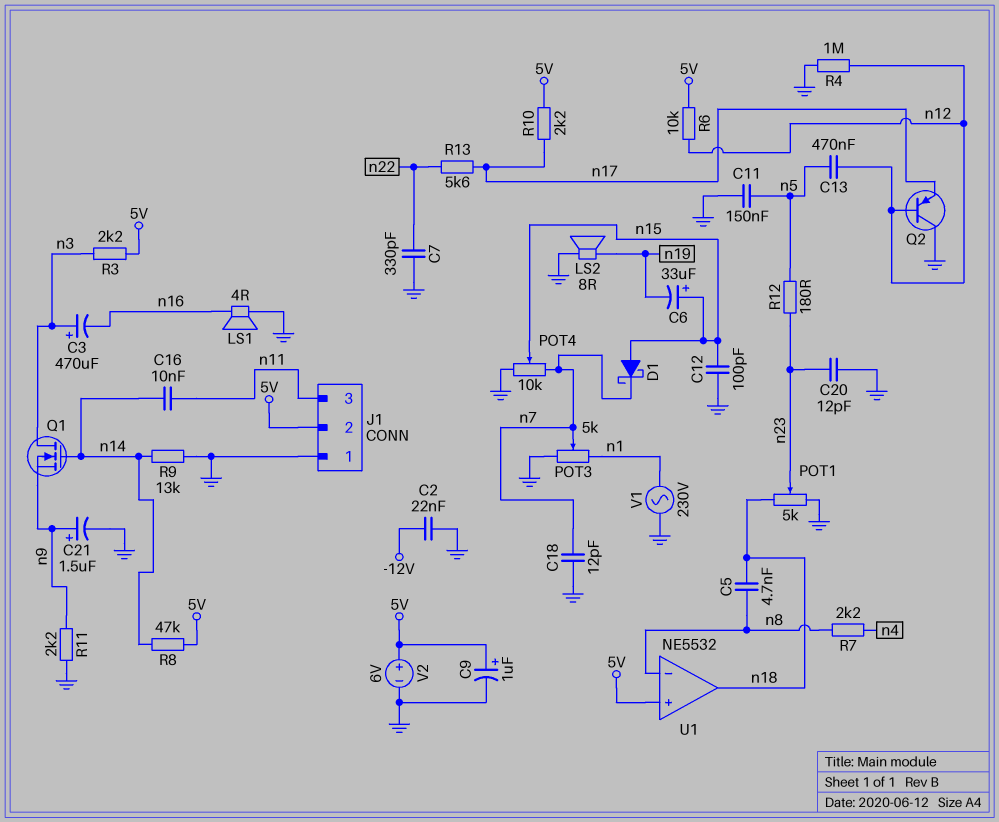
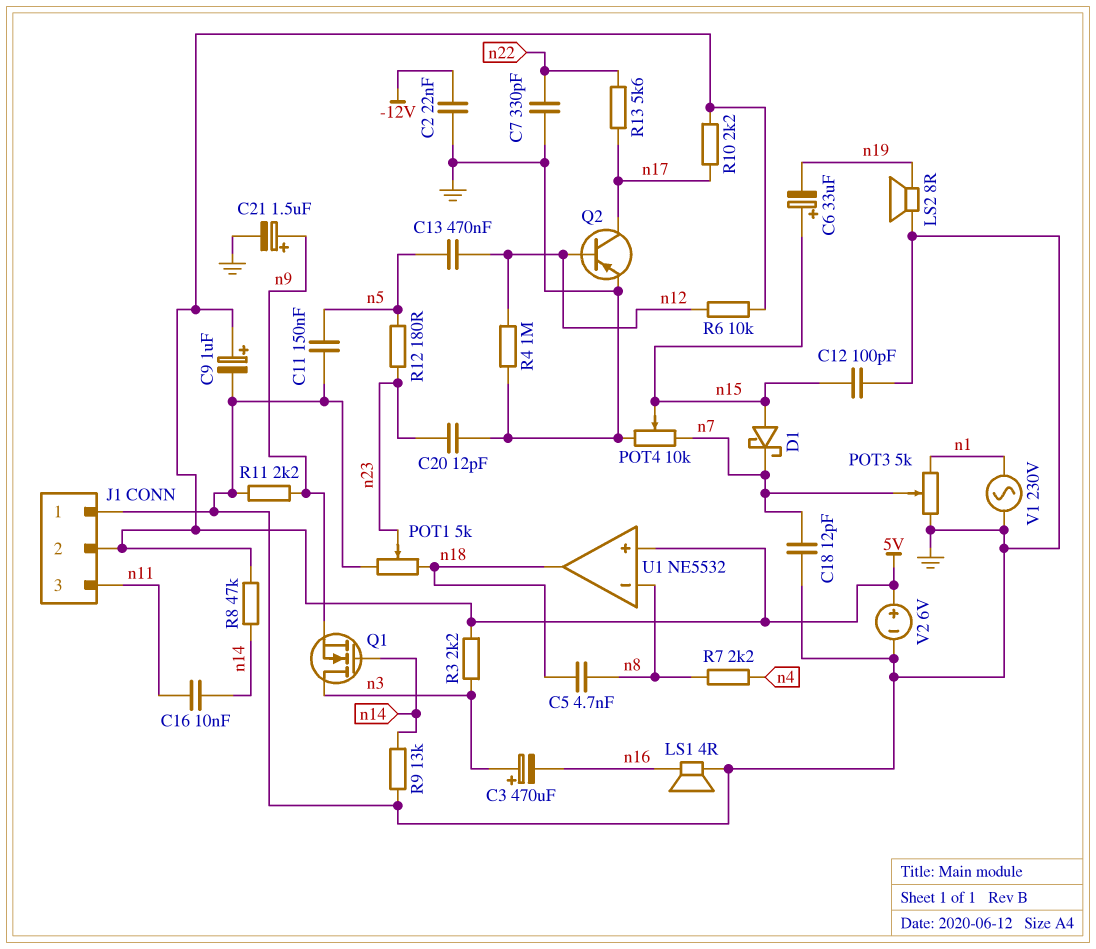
Q2: PNP (B n12, C GND, E n17) -> PNP (B n12, C n17, E GND)

